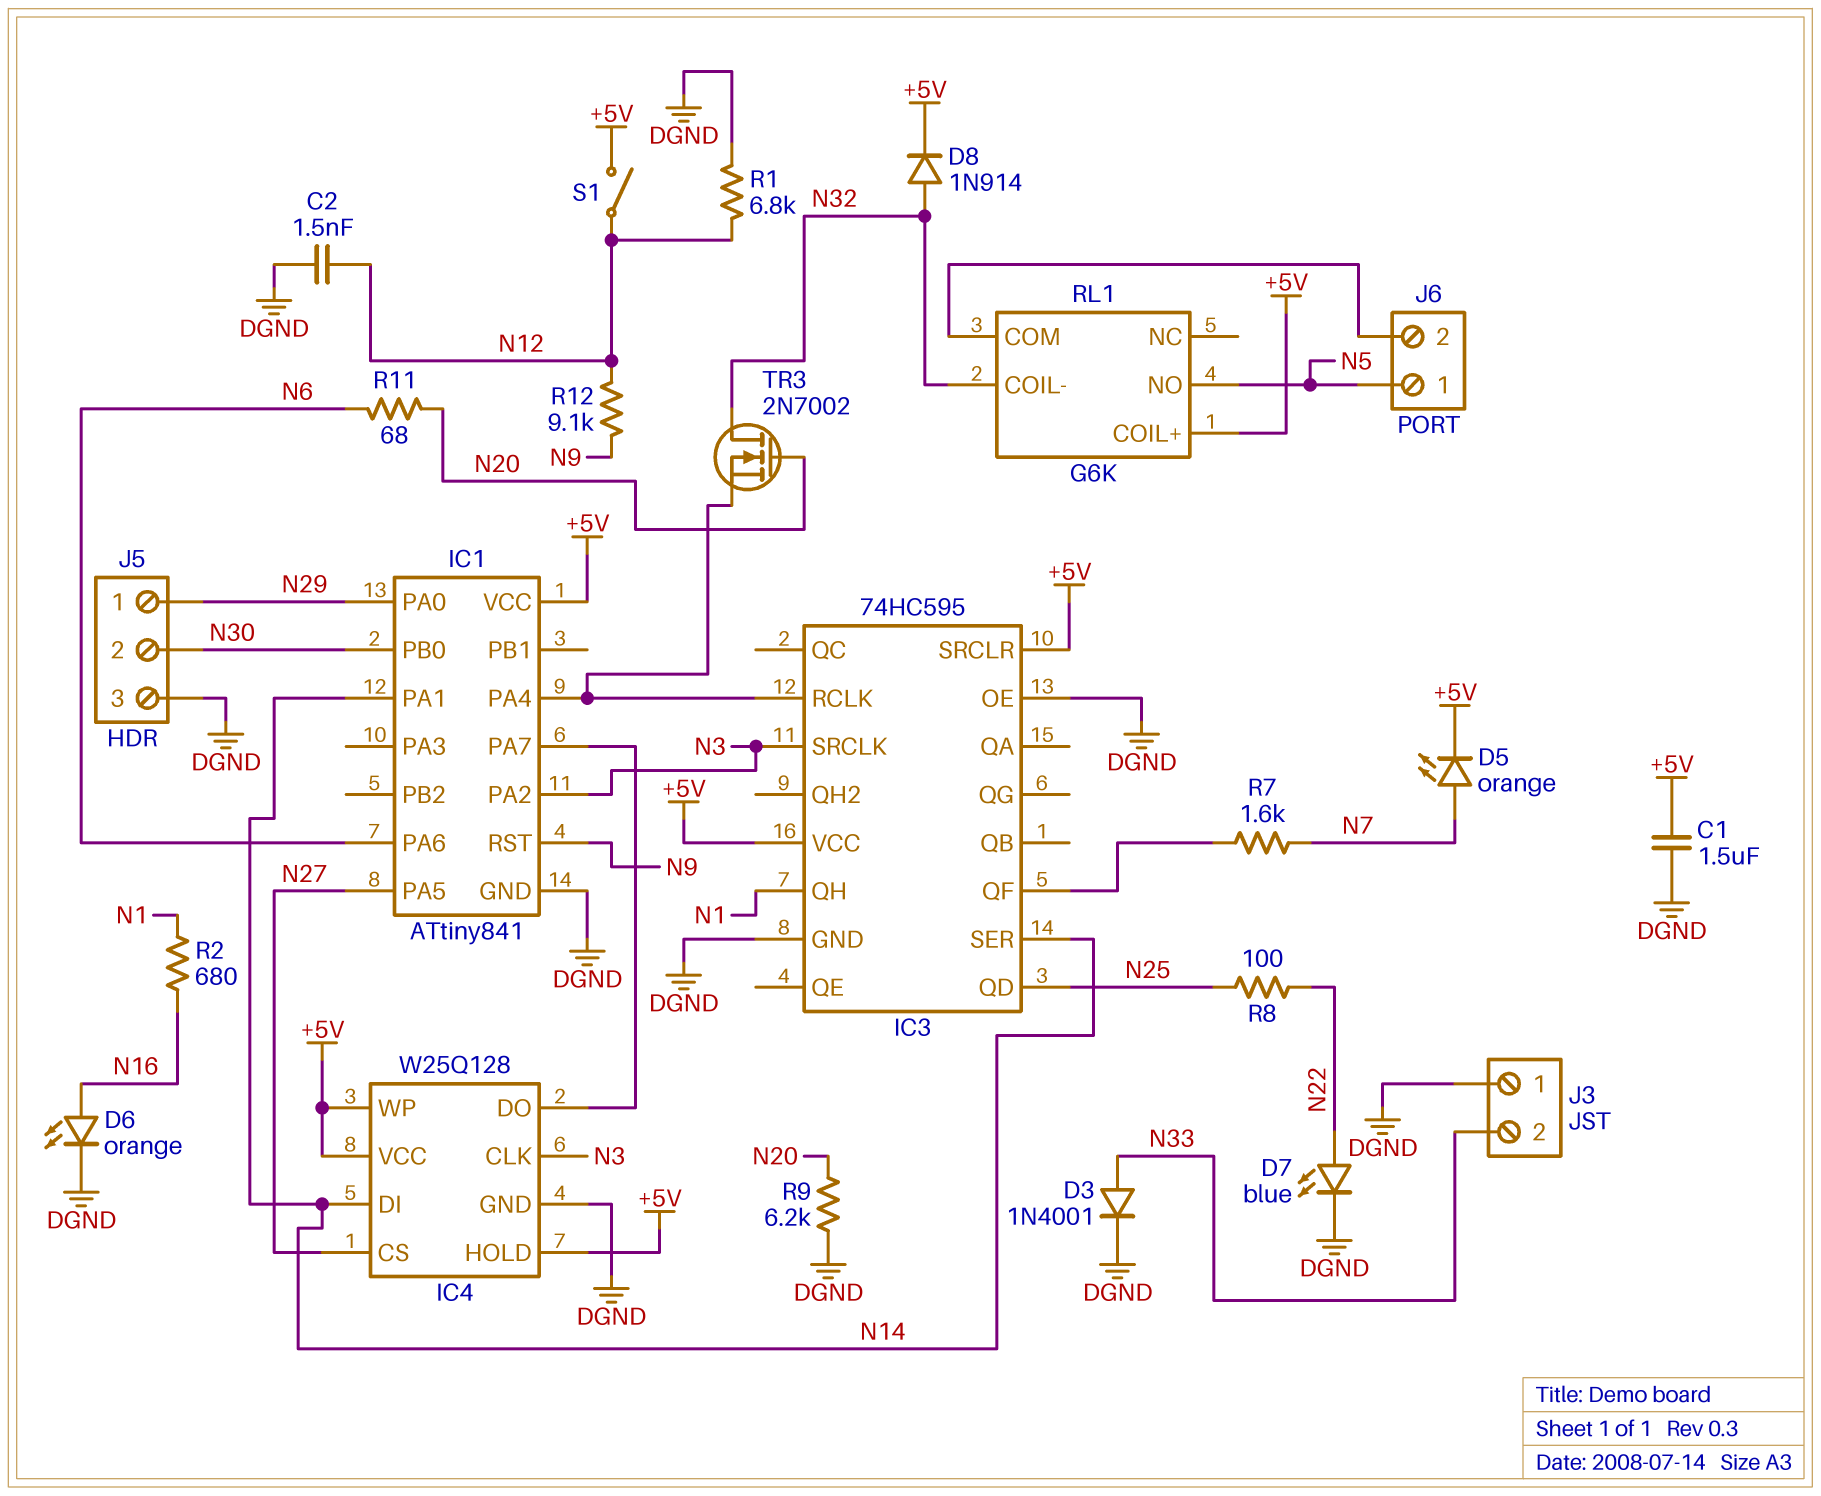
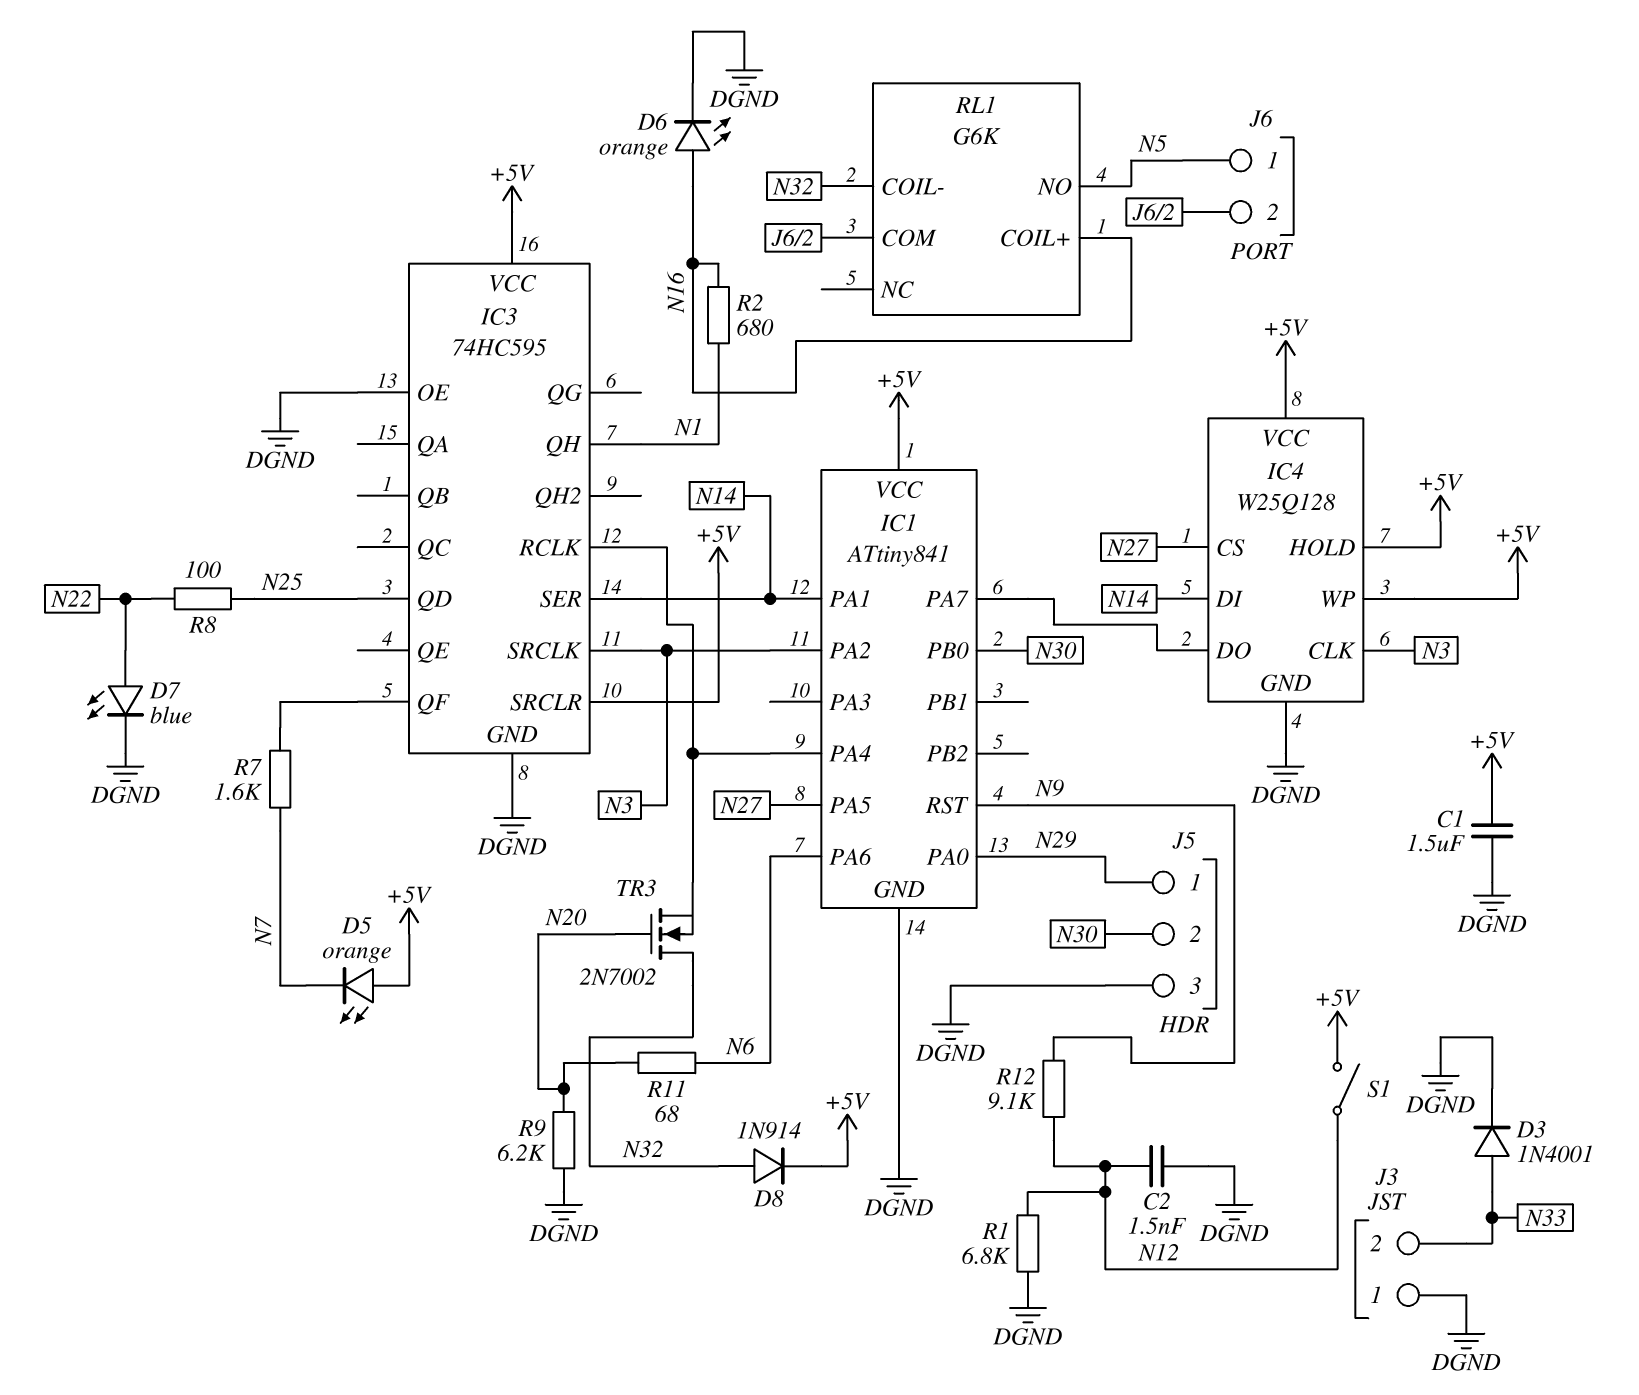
D5: LED orange (A N7, K +5V) -> LED orange (A +5V, K N7)
RL1 pin COIL+: +5V -> N16

